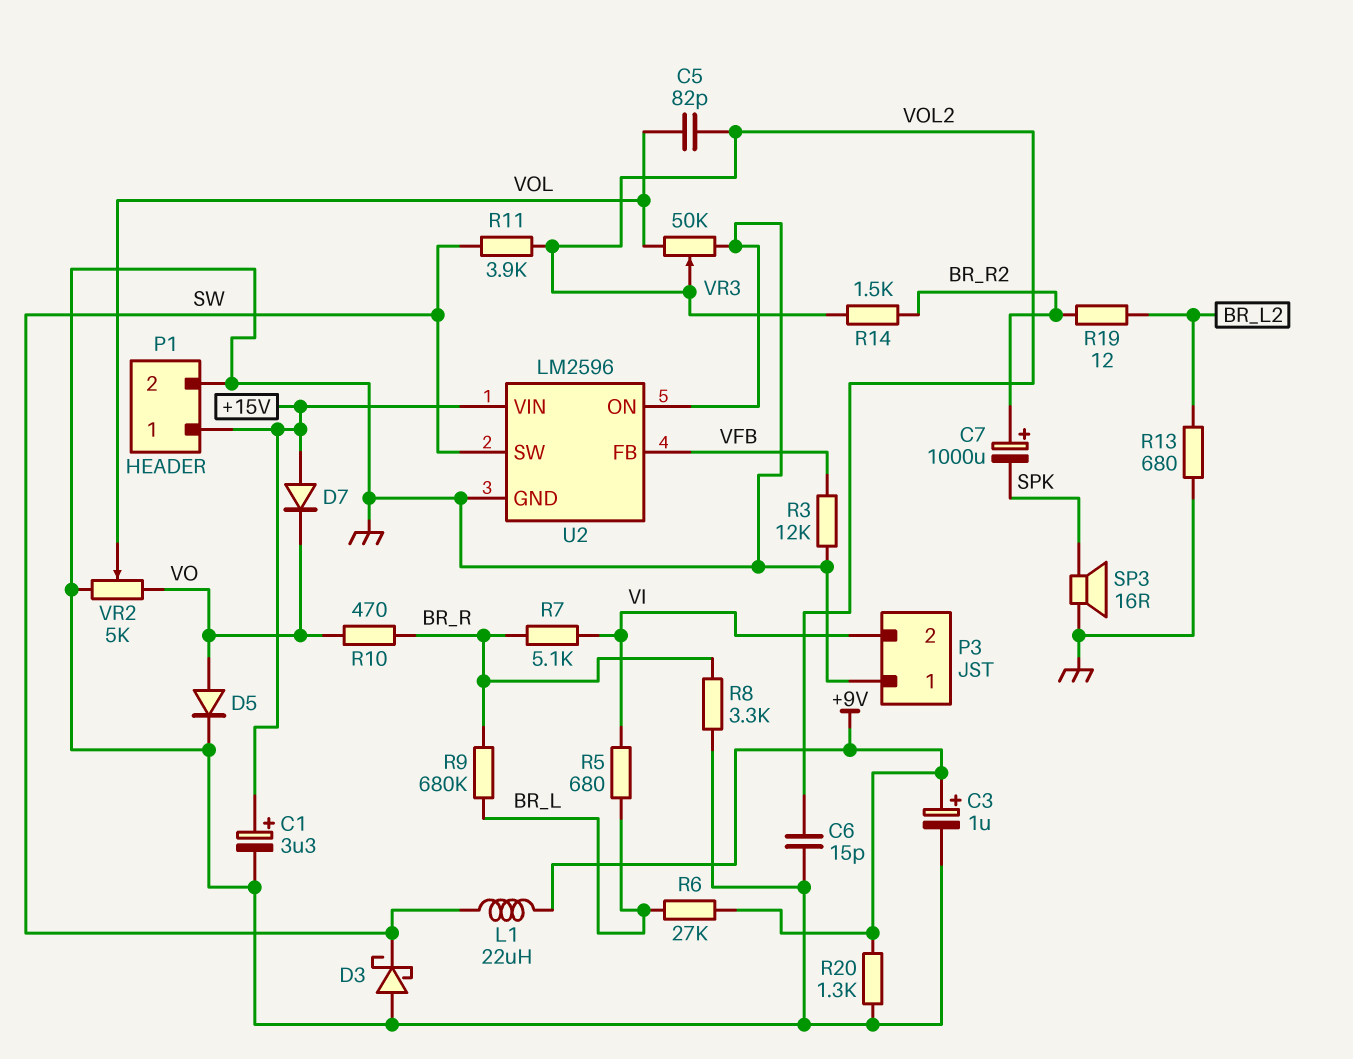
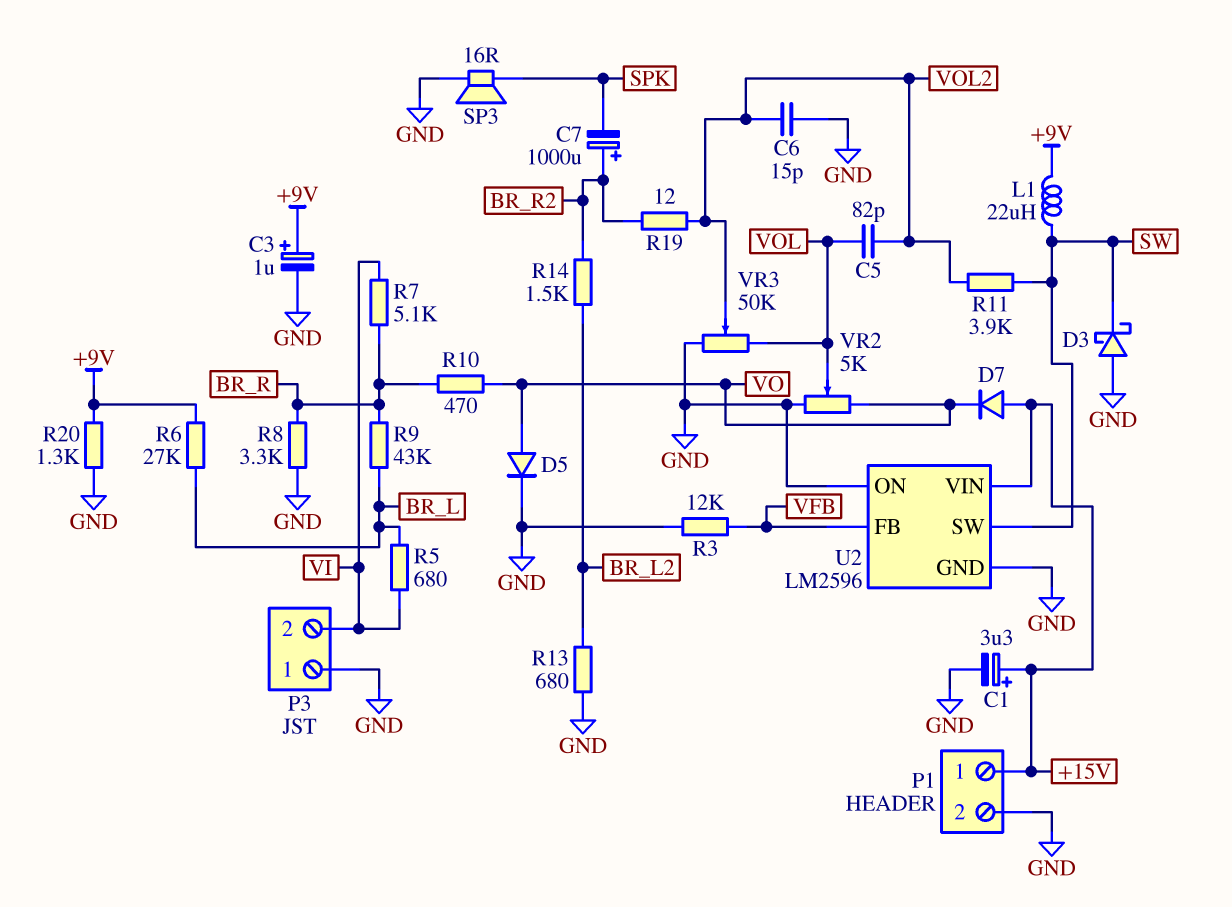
R9: 680k (BR_L, BR_R) -> 43k (BR_L, BR_R)
R14: 1.5k (BR_R2, VOL2) -> 1.5k (BR_L2, BR_R2)
R19: 12 (BR_L2, BR_R2) -> 12 (BR_R2, VOL2)

